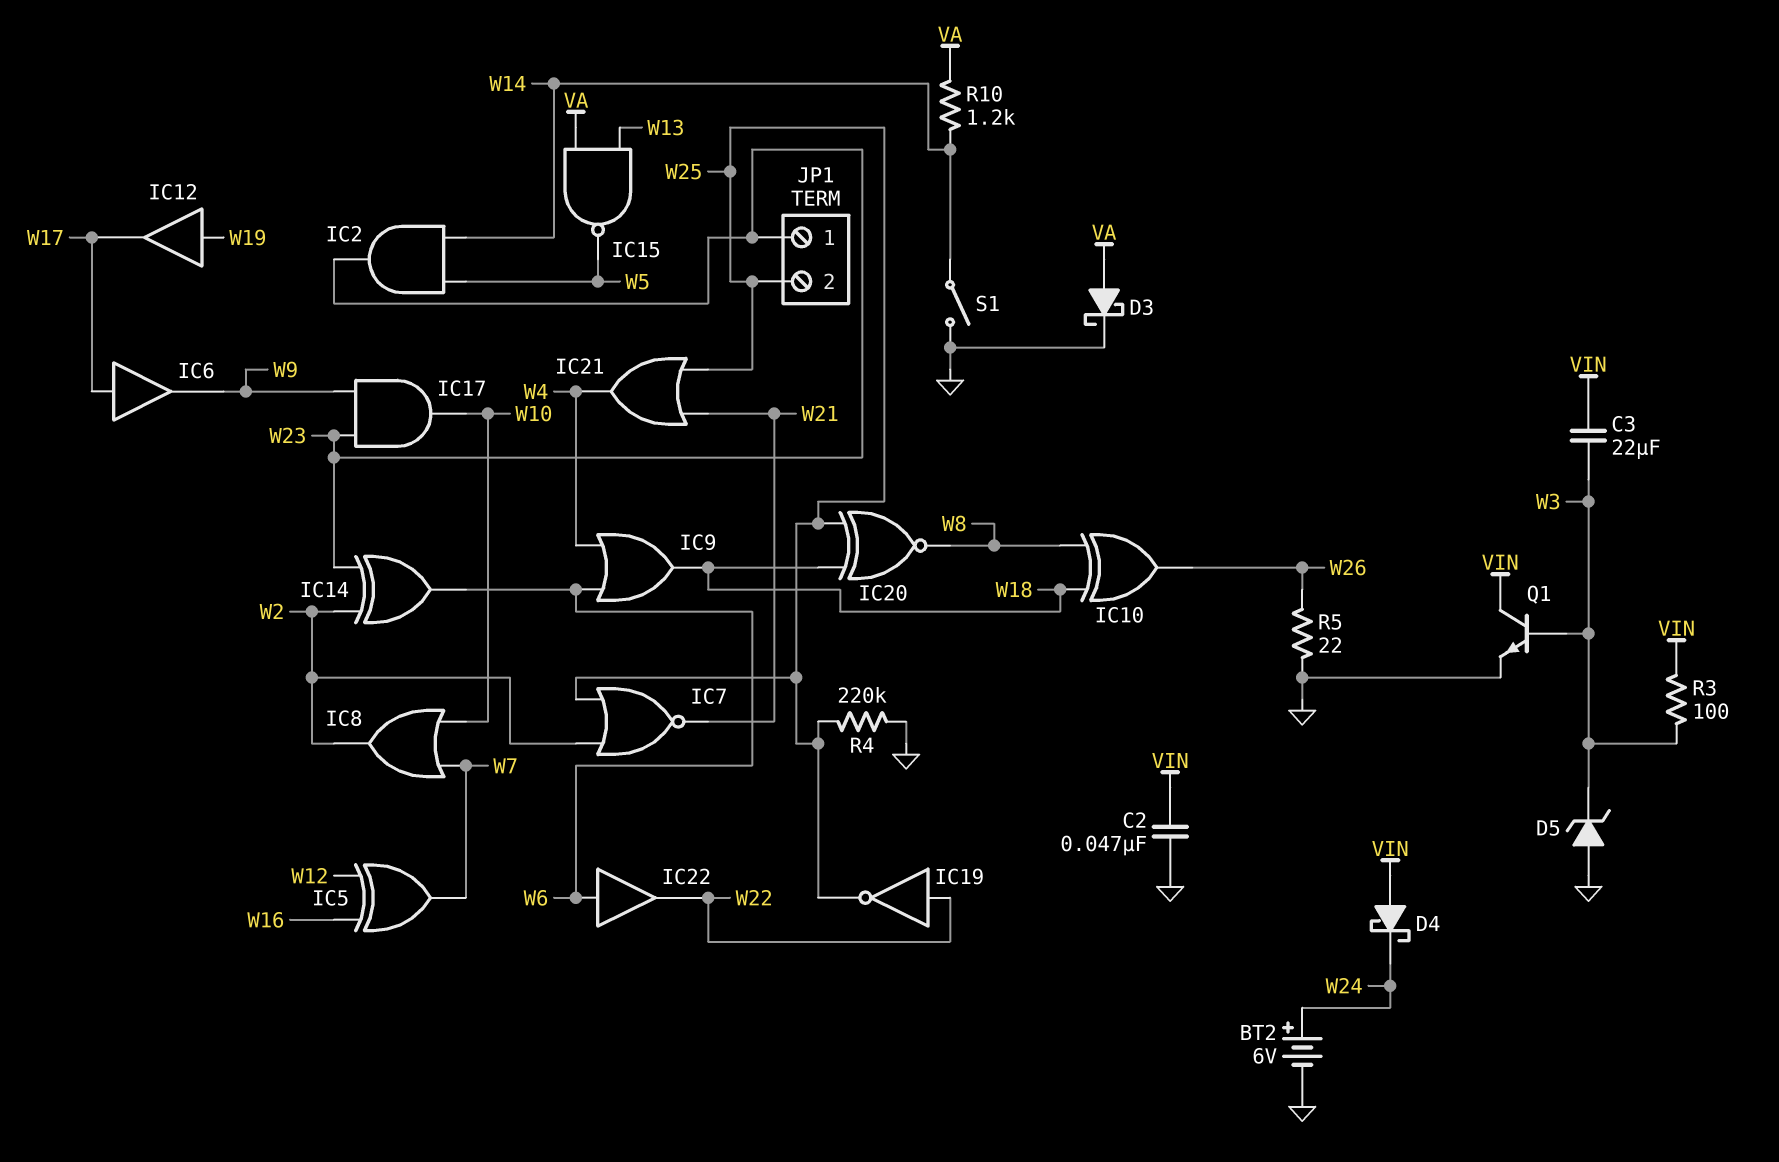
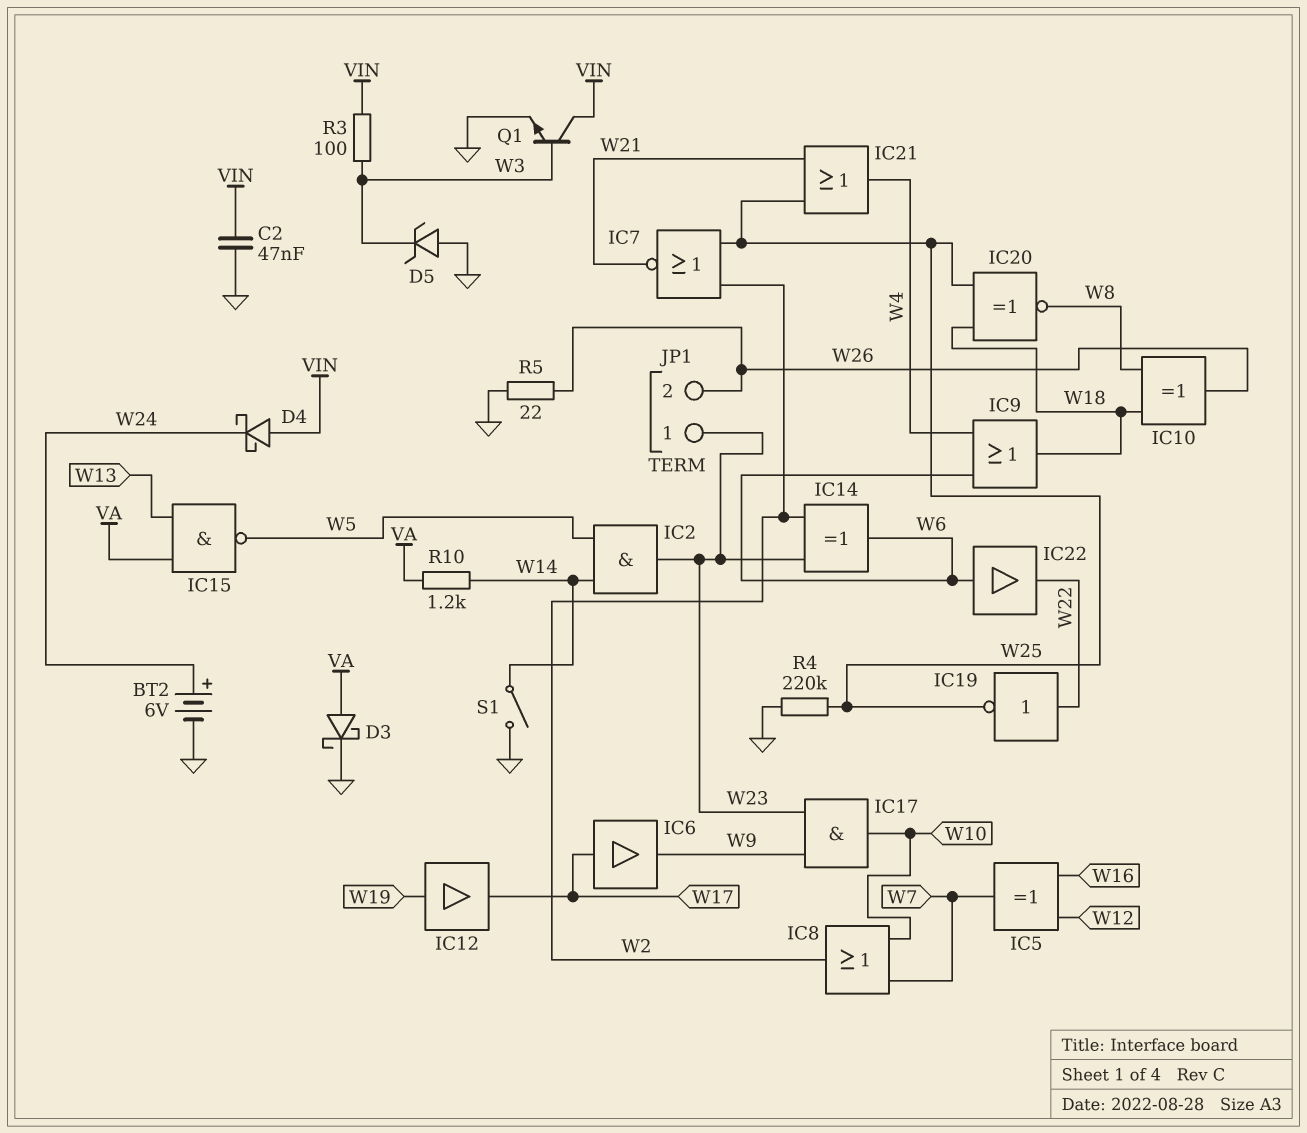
C3: 22uF (VIN, W3) -> none
JP1 pin 2: W25 -> W26

